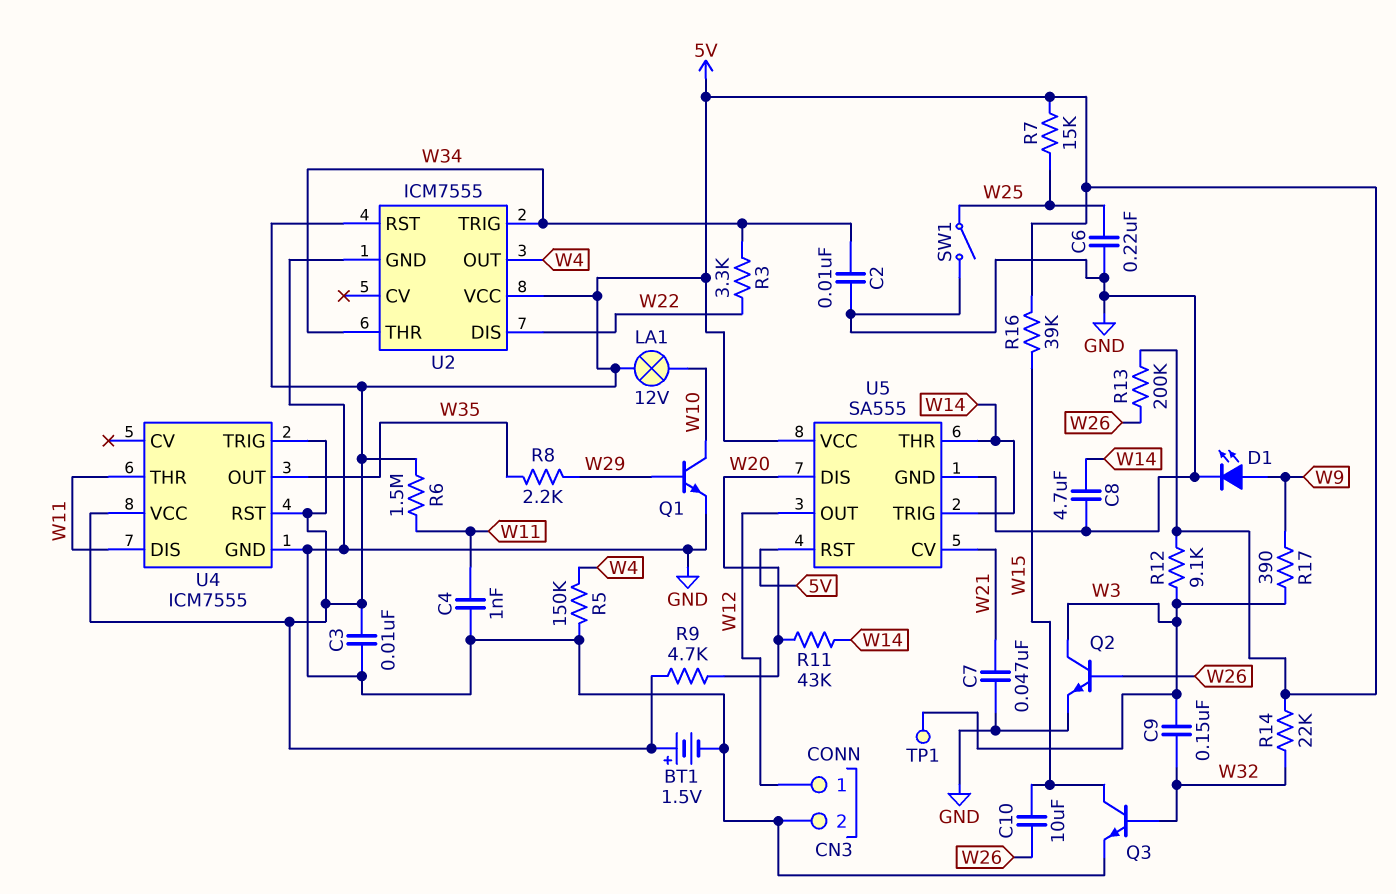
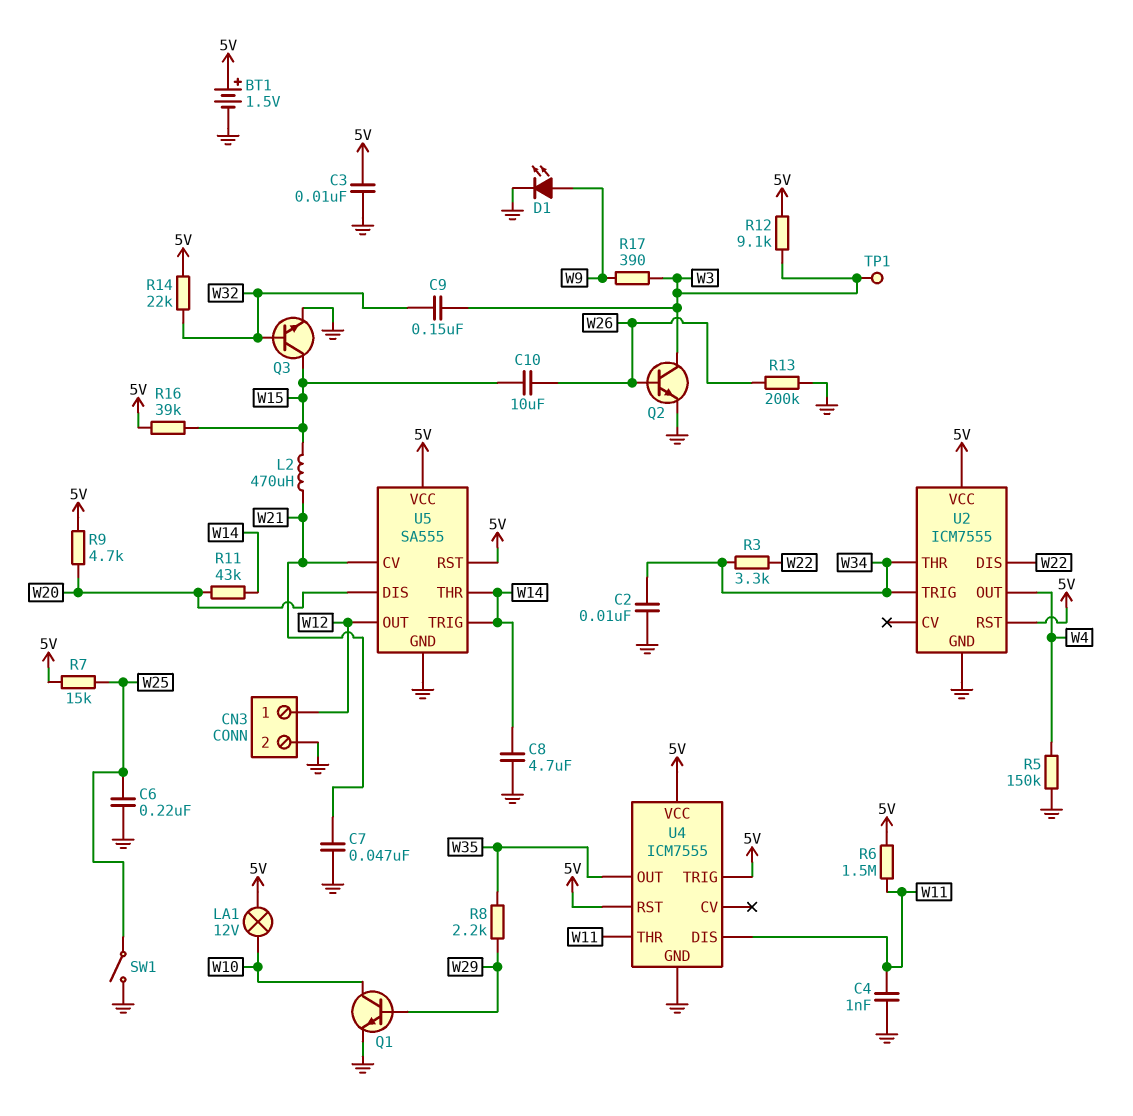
L2: none -> 470uH (W15, W21)
R13: 200k (5V, W26) -> 200k (GND, W26)

